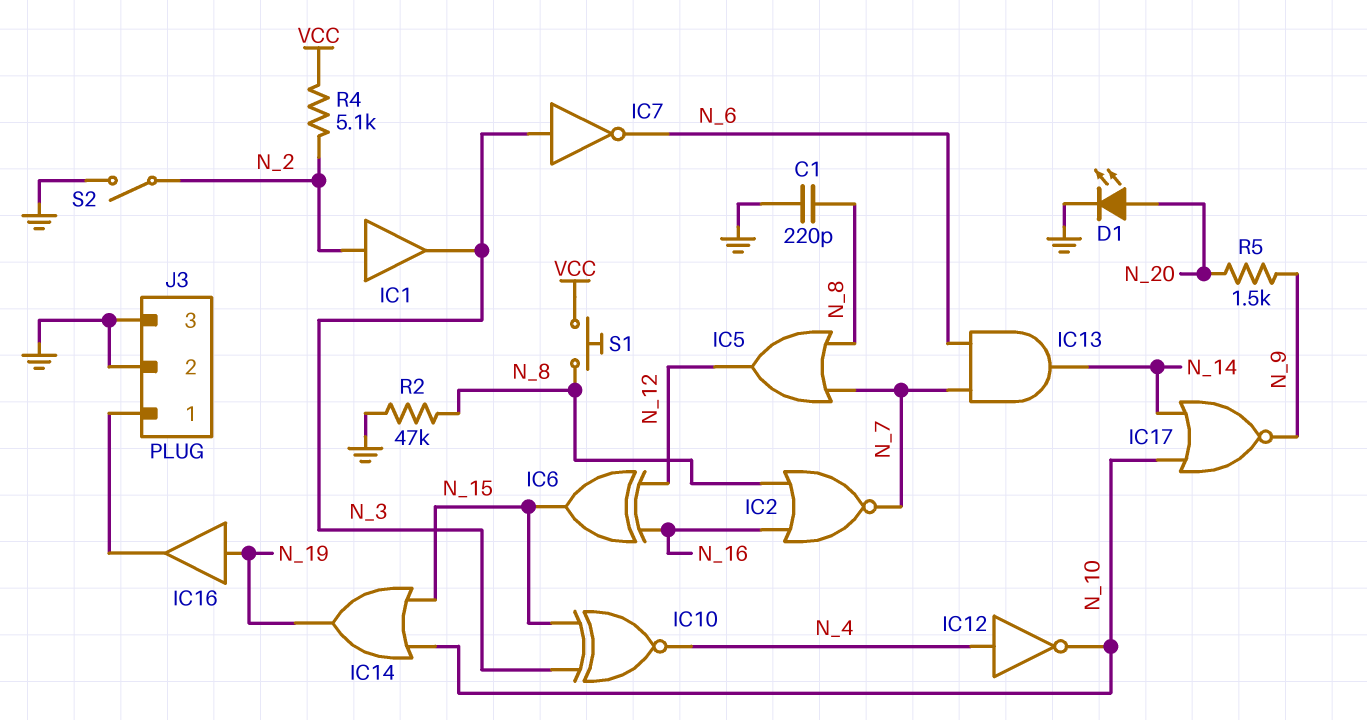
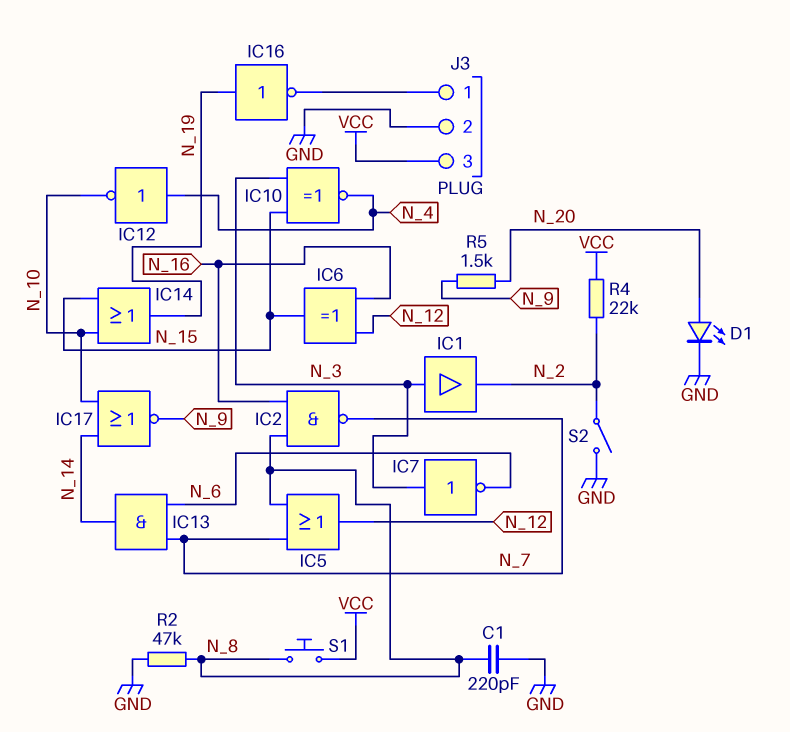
IC1: buffer (in N_2, out N_3) -> buffer (in N_3, out N_2)
IC2: NOR (in N_8, in N_16, out N_7) -> NAND (in N_8, in N_16, out N_7)
IC16: buffer (in N_19, out J3/1) -> NOT (in N_19, out J3/1)
J3 pin 3: GND -> VCC
R4: 5.1k (N_2, VCC) -> 22k (N_2, VCC)

